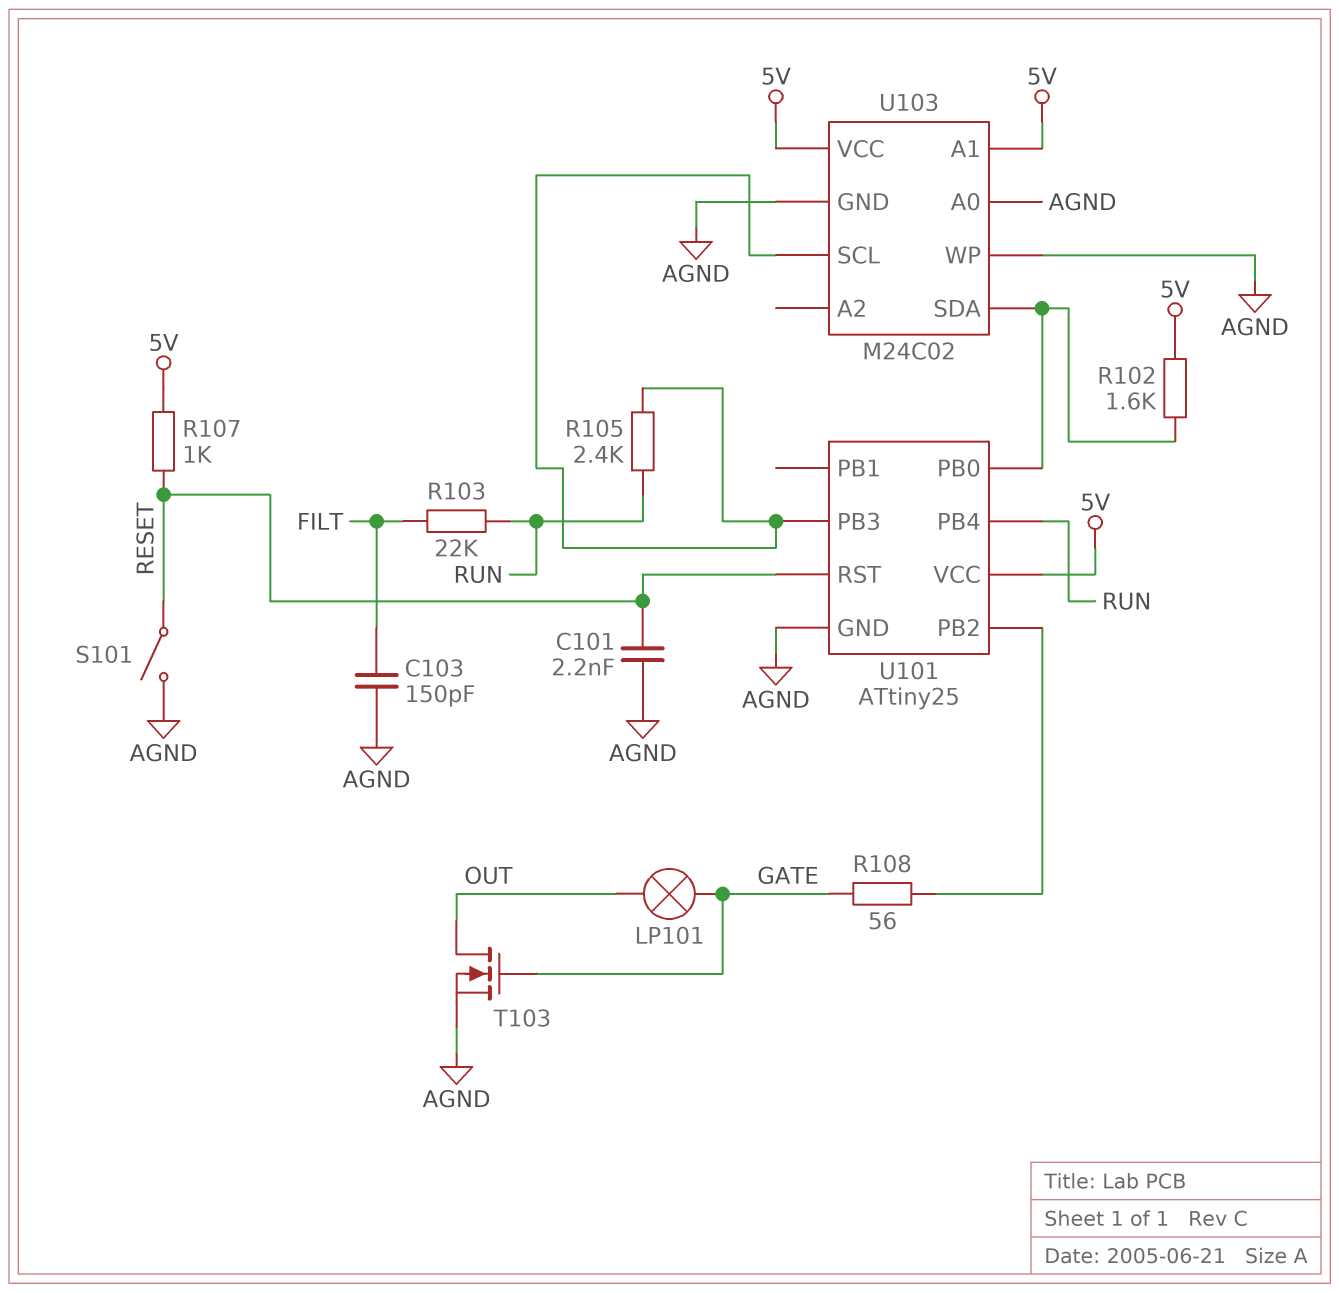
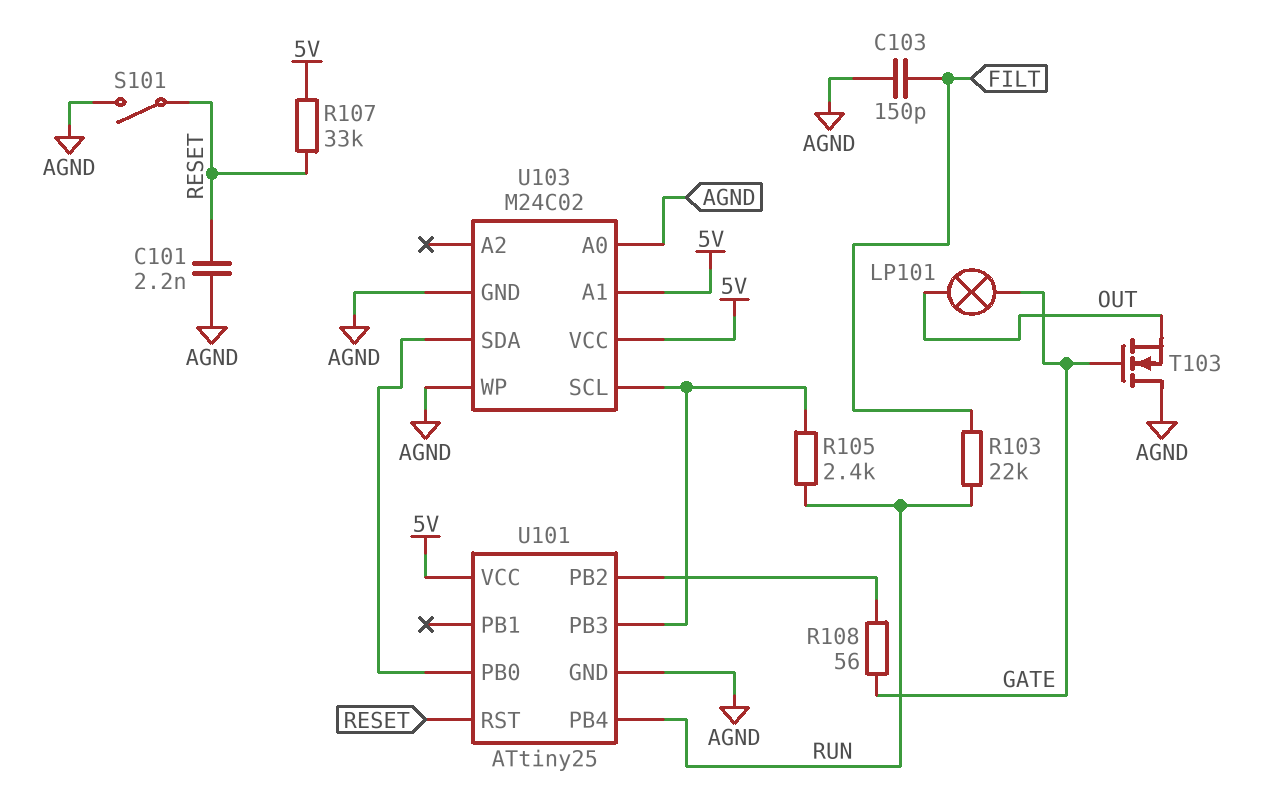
R102: 1.6k (5V, U101/PB0) -> none
R107: 1k (5V, RESET) -> 33k (5V, RESET)
T103: NMOS (G GATE, D OUT, S AGND) -> NMOS (G GATE, D AGND, S OUT)

